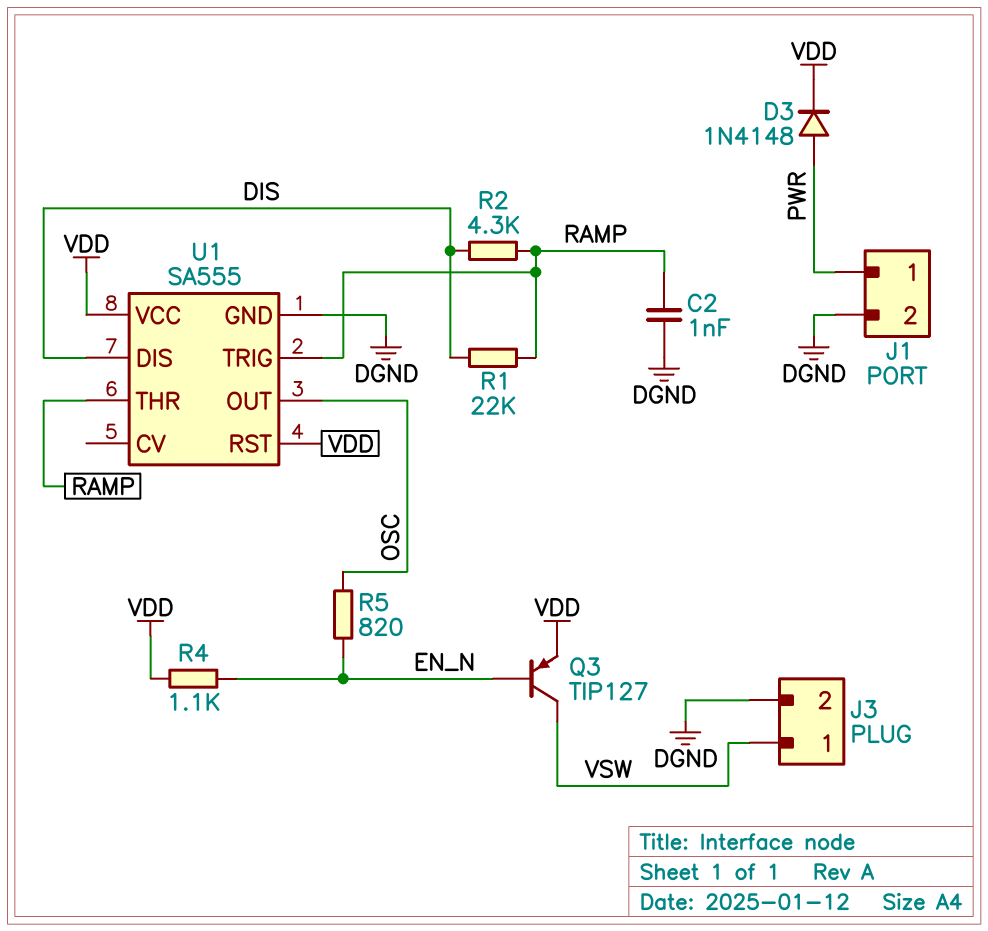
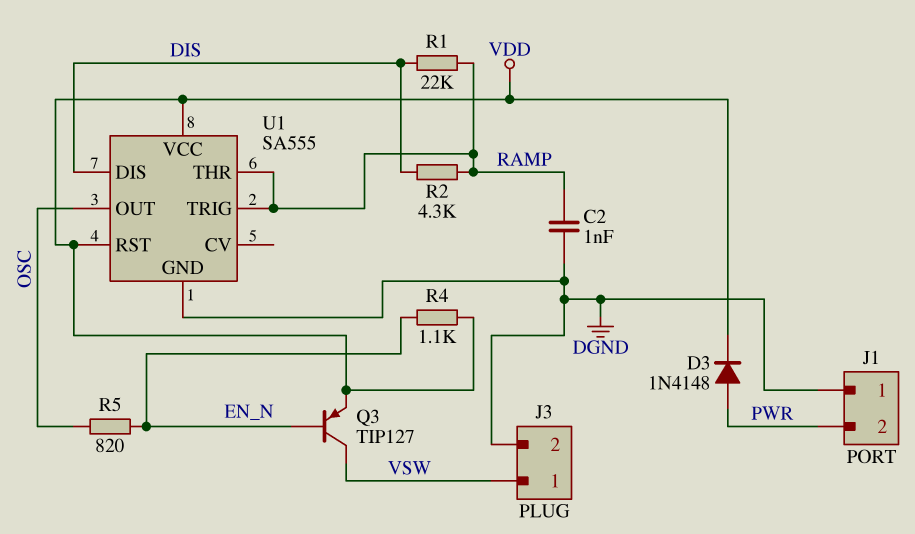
J1 pin 1: PWR -> DGND
J1 pin 2: DGND -> PWR

